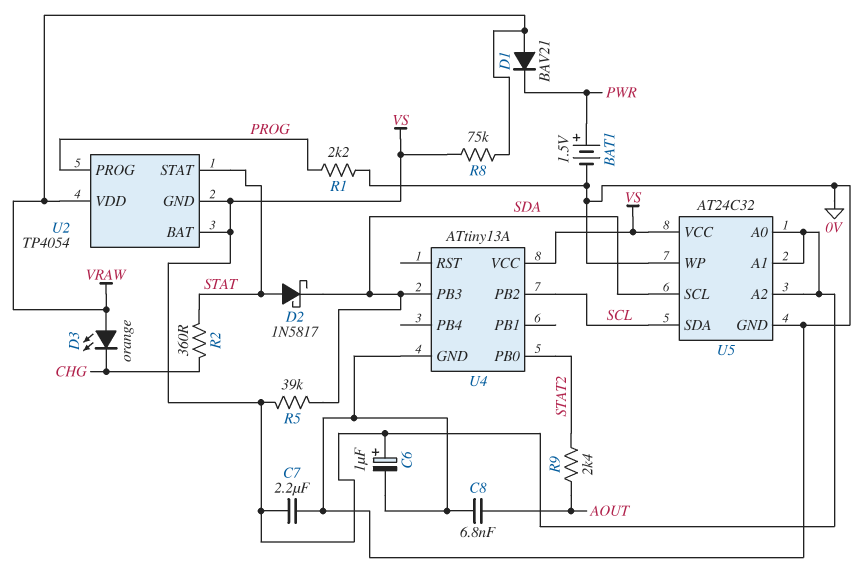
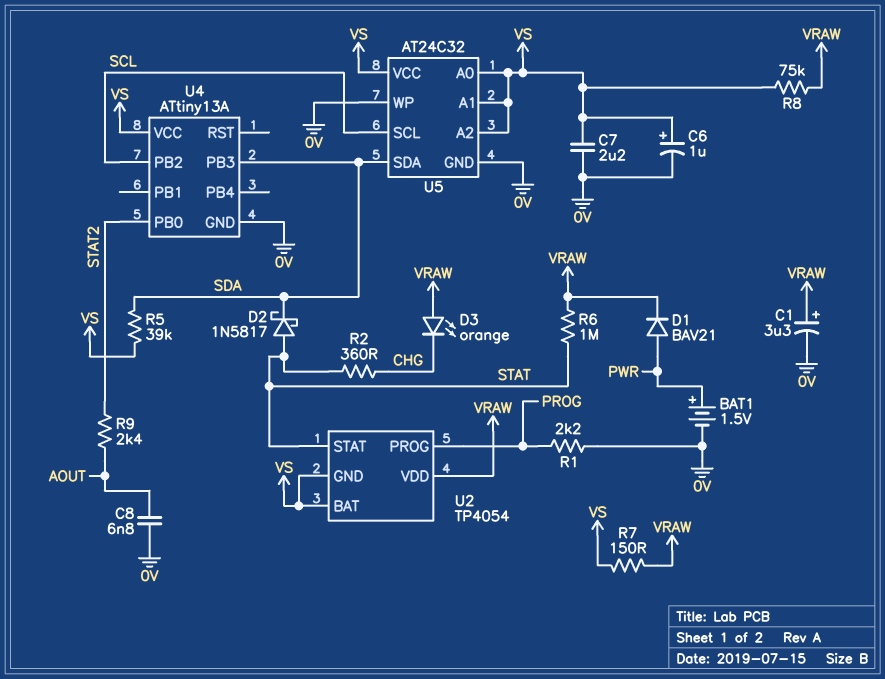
C1: none -> 3.3uF (plus VRAW, minus 0V)
D1: diode BAV21 (A VRAW, K PWR) -> diode BAV21 (A PWR, K VRAW)
R6: none -> 1M (STAT, VRAW)
R7: none -> 150 (VRAW, VS)
U5 pin SCL: SDA -> SCL
U5 pin SDA: SCL -> SDA

